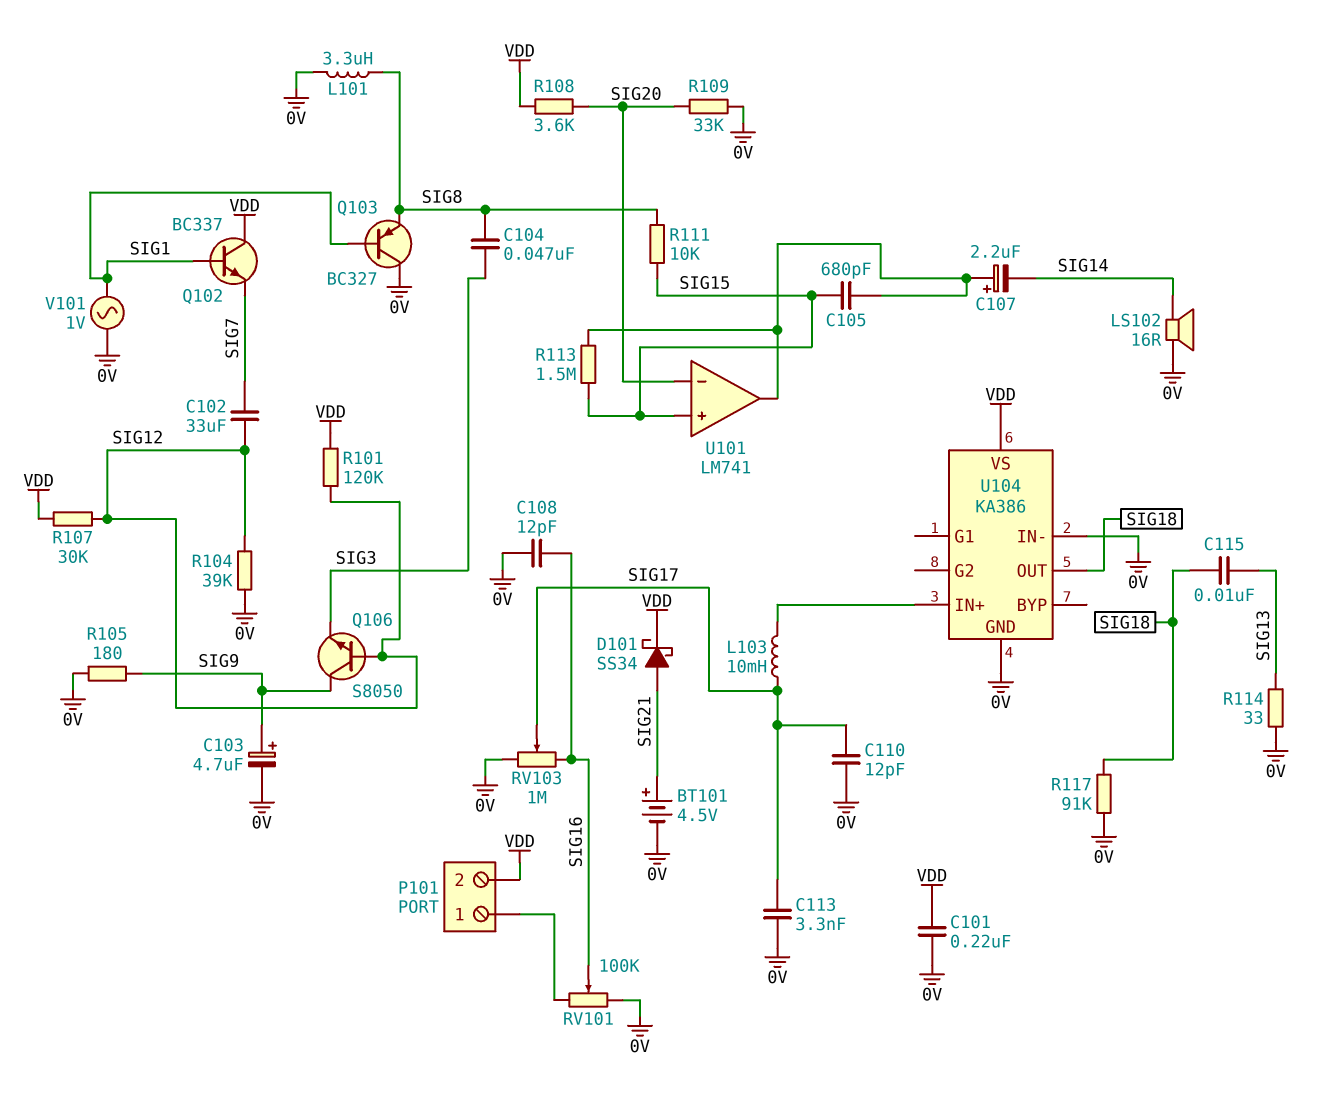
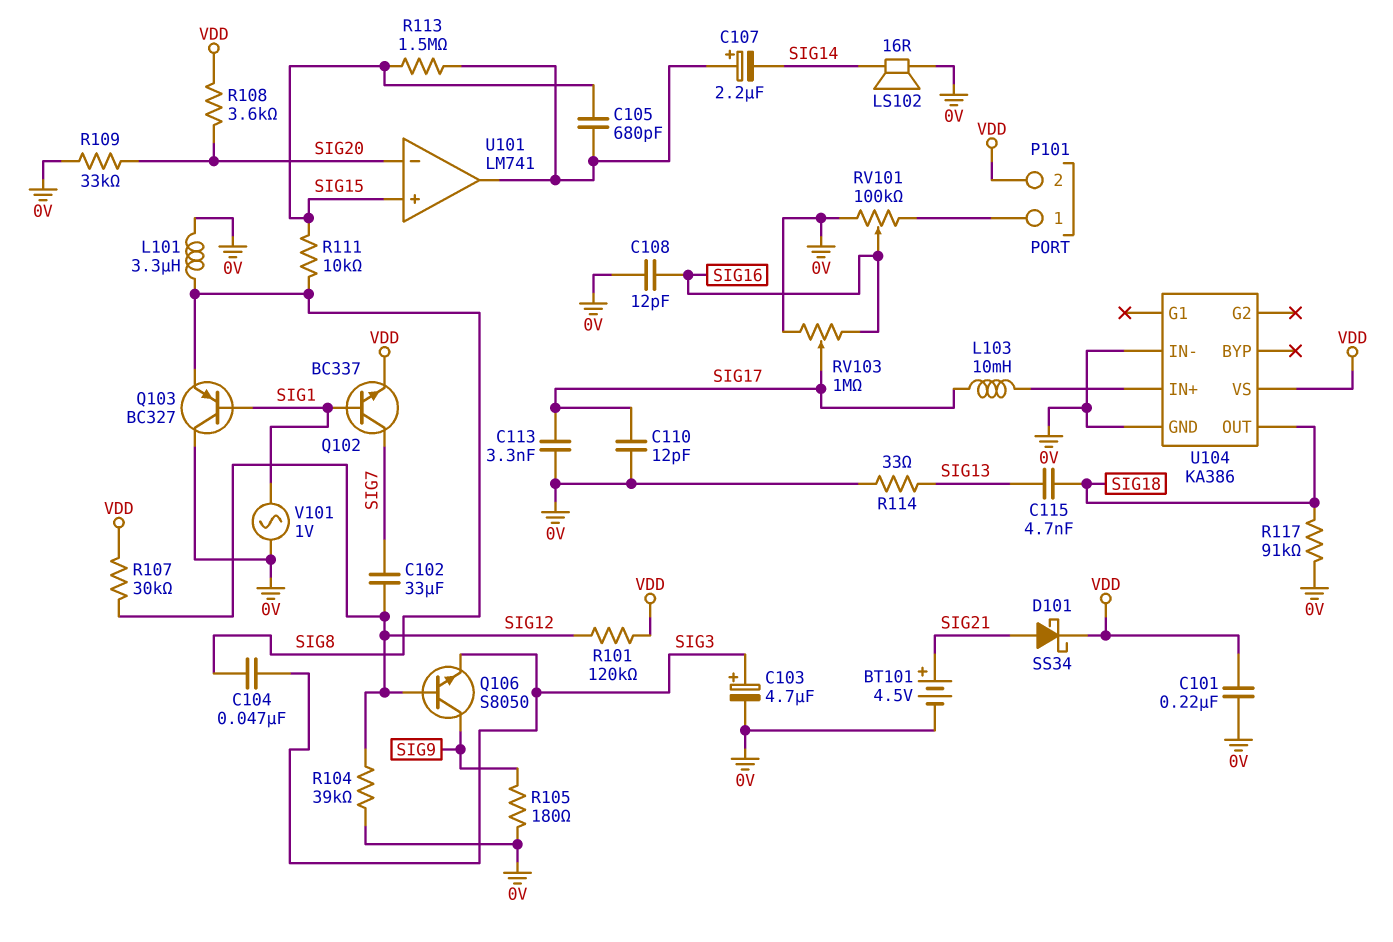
C103: 4.7uF (plus SIG9, minus 0V) -> 4.7uF (plus SIG3, minus 0V)
C115: 10nF (SIG13, SIG18) -> 4.7nF (SIG13, SIG18)
Q102: NPN BC337 (B SIG1, C VDD, E SIG7) -> NPN BC337 (B SIG1, C SIG7, E VDD)

